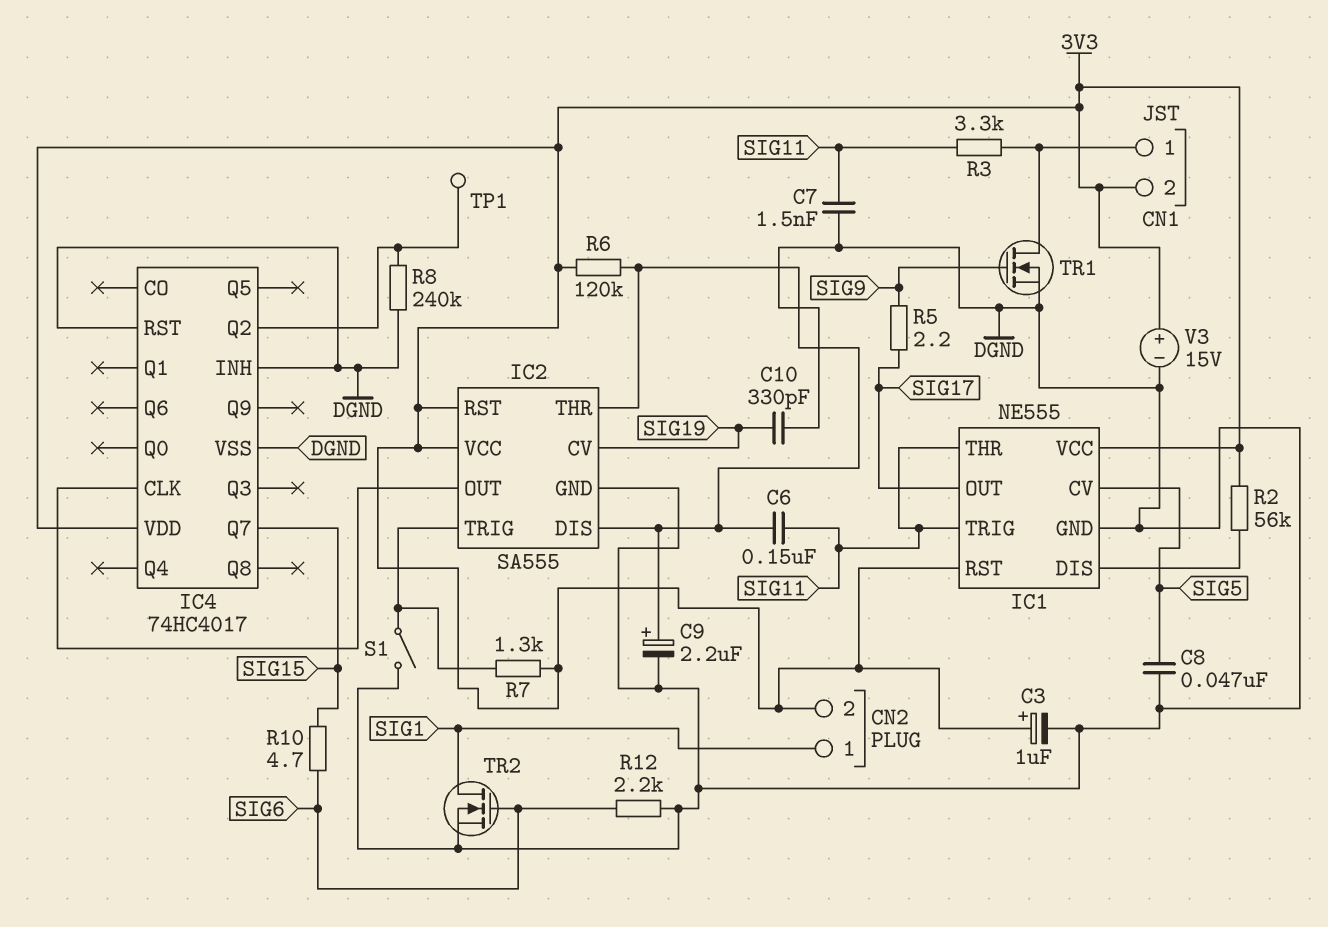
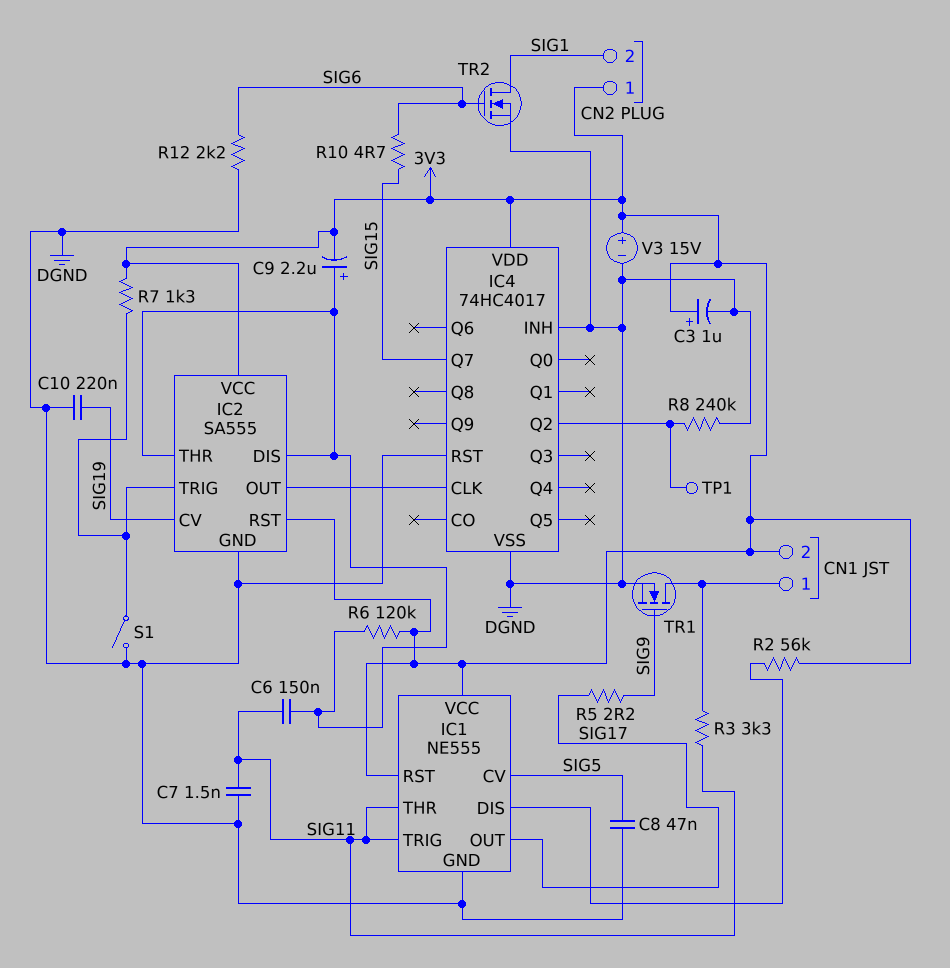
C9: 2.2uF (plus IC2/DIS, minus DGND) -> 2.2uF (plus IC2/DIS, minus 3V3)
C10: 330pF (DGND, SIG19) -> 220nF (DGND, SIG19)
CN2 pin 1: SIG1 -> 3V3
CN2 pin 2: 3V3 -> SIG1

